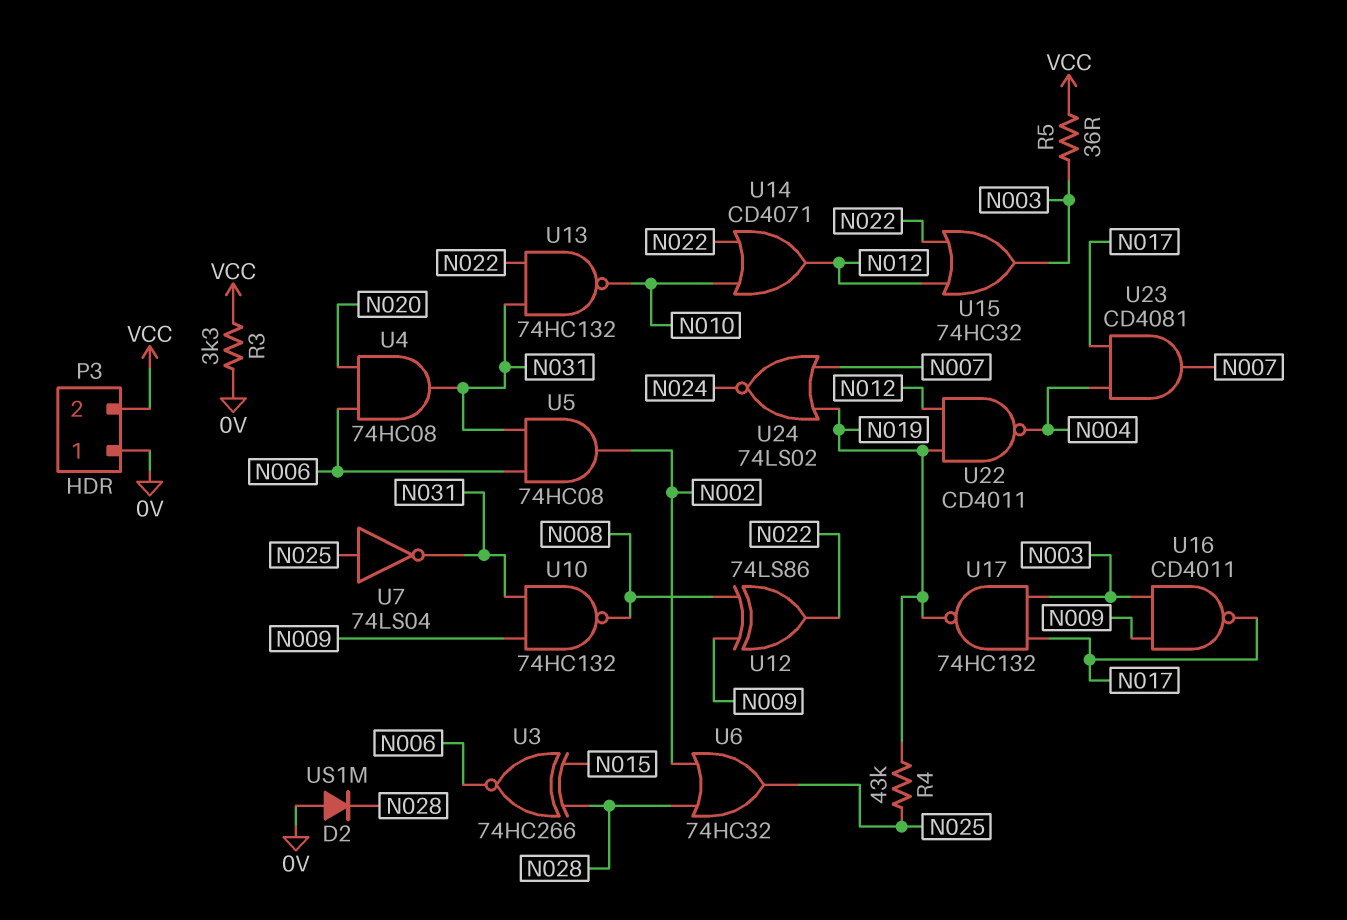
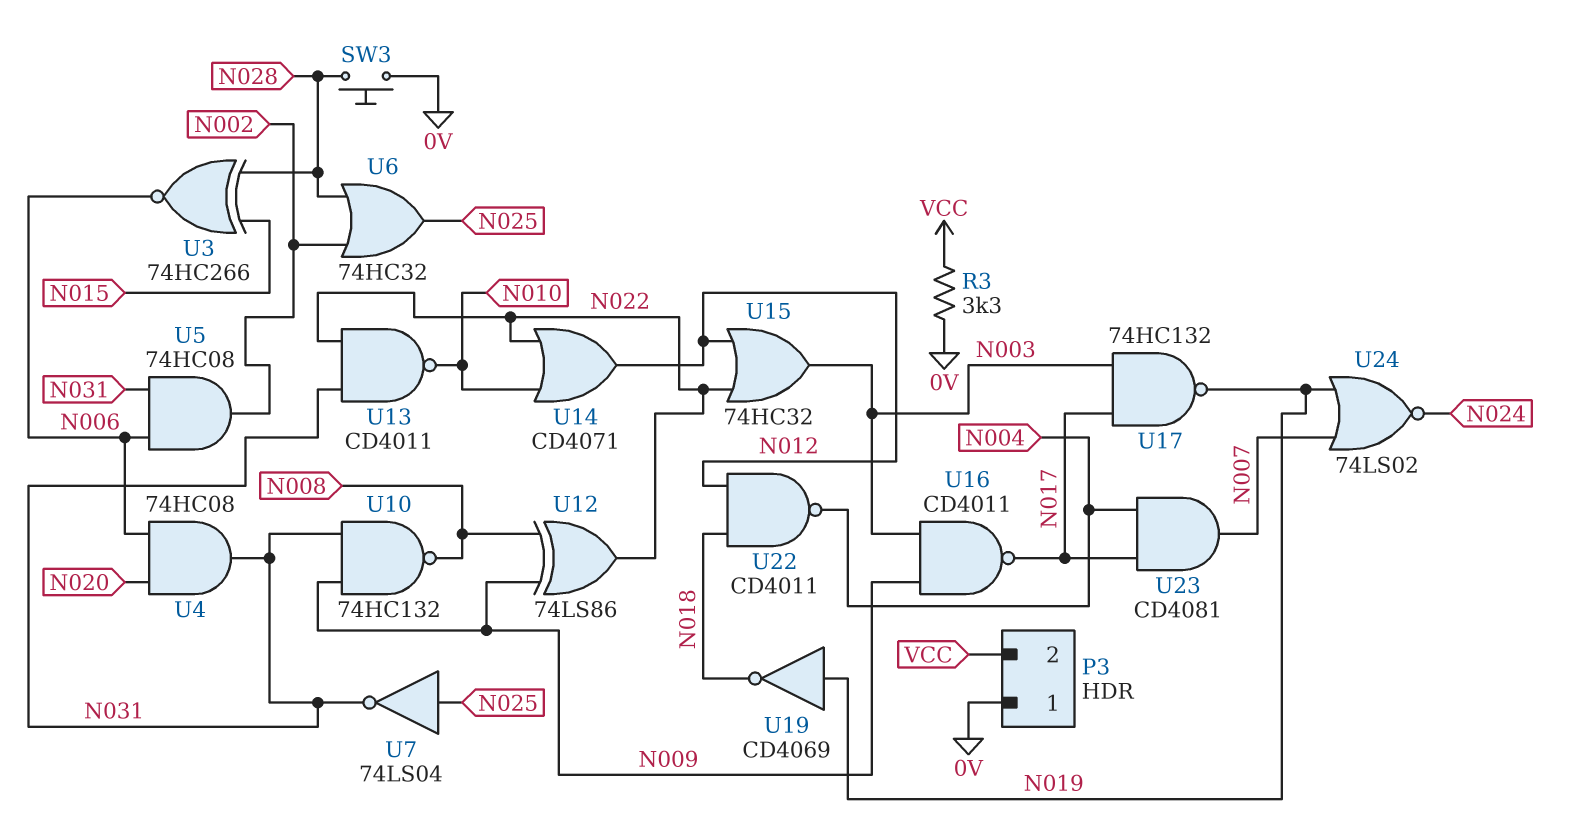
D2: diode US1M (A 0V, K N028) -> none
R4: 43k (N019, N025) -> none
R5: 36 (N003, VCC) -> none
SW3: none -> button (0V, N028)
U13: NAND 74HC132 (in N022, in N031, out N010) -> NAND CD4011 (in N022, in N031, out N010)
U19: none -> NOT CD4069 (in N019, out N018)
U22: NAND CD4011 (in N012, in N019, out N004) -> NAND CD4011 (in N012, in N018, out N004)

